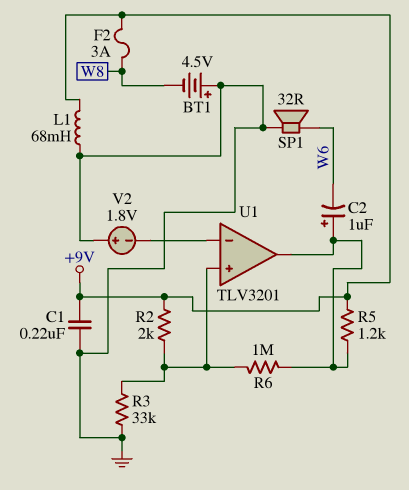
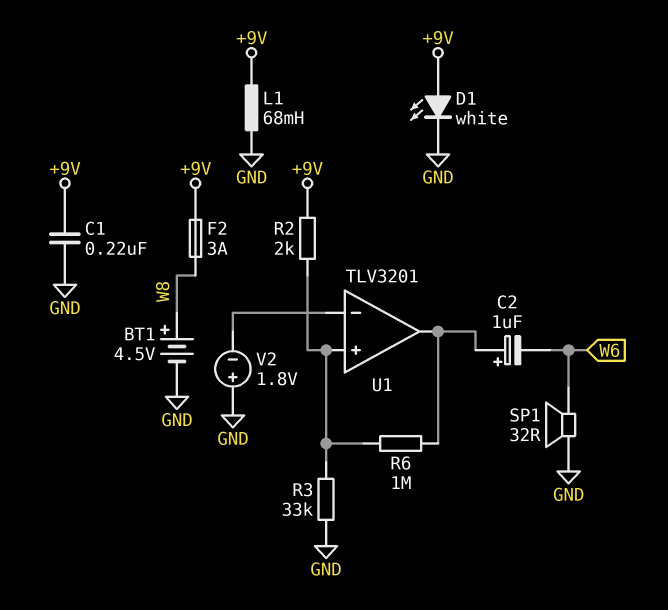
BT1: 4.5V (plus GND, minus W8) -> 4.5V (plus W8, minus GND)
D1: none -> LED white (A +9V, K GND)
R5: 1.2k (+9V, U1/out) -> none

